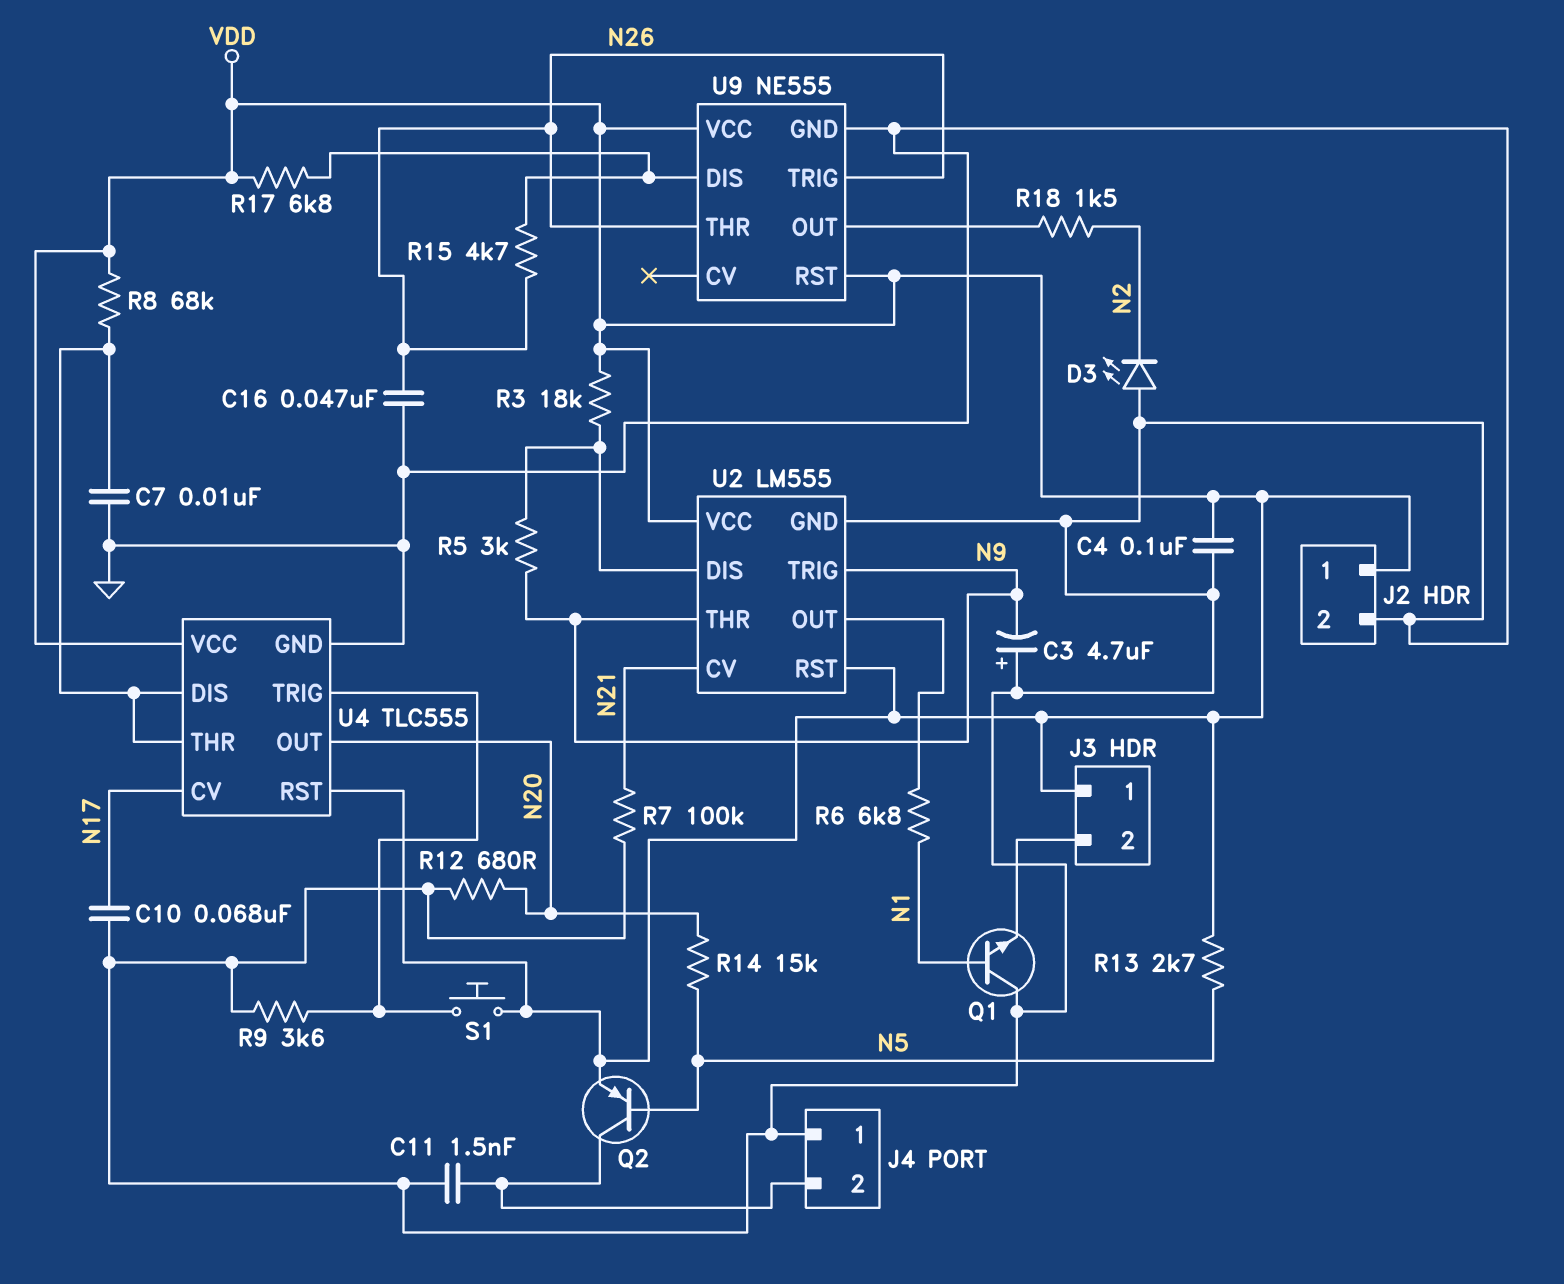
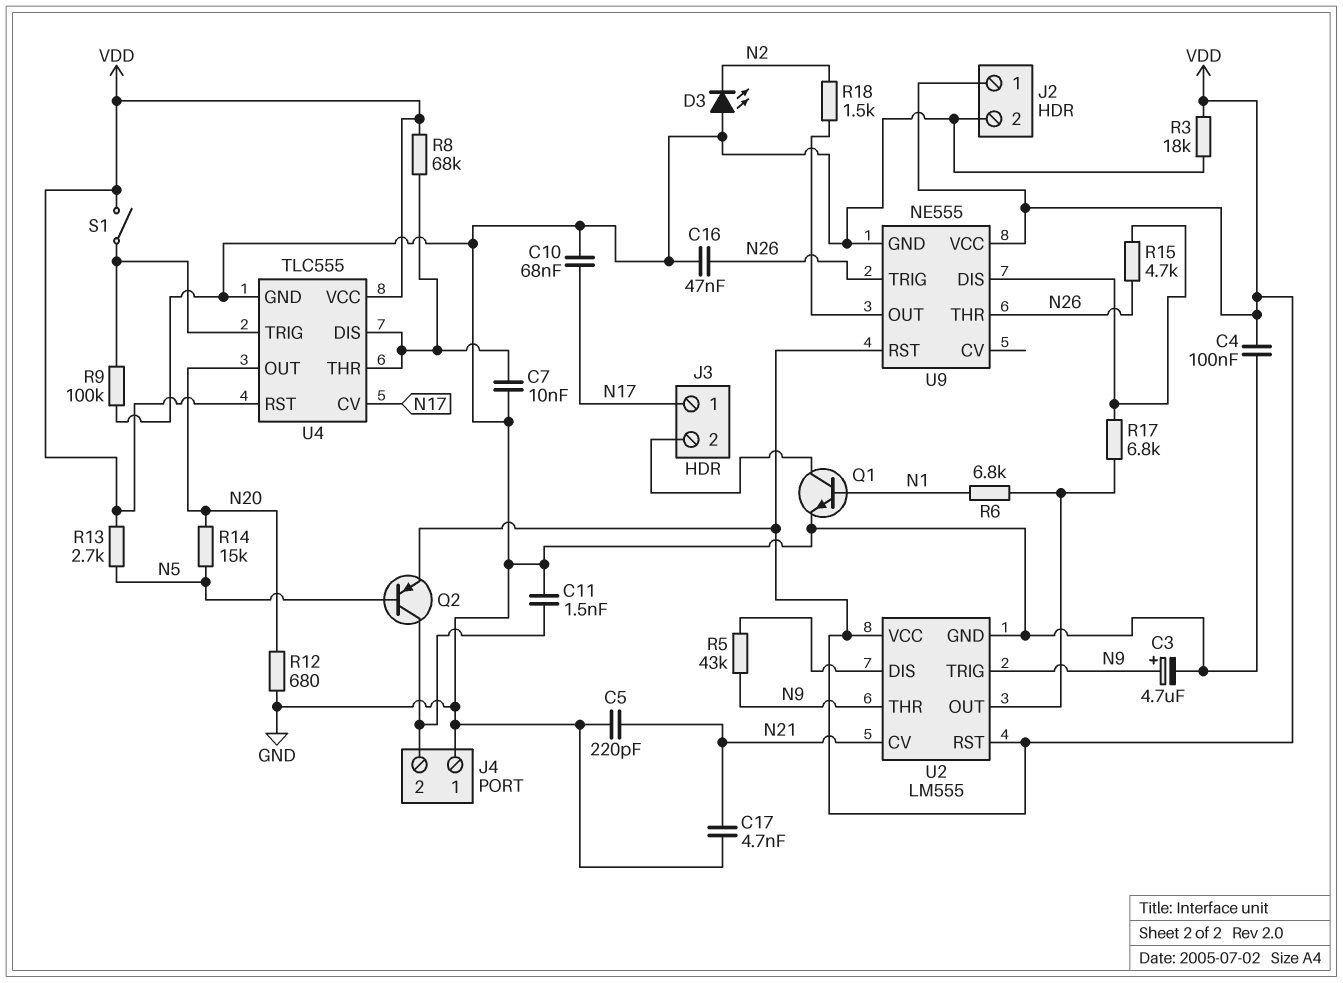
C3: 4.7uF (plus GND, minus N9) -> 4.7uF (plus N9, minus GND)
C5: none -> 220pF (GND, N21)
C17: none -> 4.7nF (GND, N21)
J3 pin 1: VDD -> N17
Q1: NPN (B N1, C GND, E J3/2) -> NPN (B N1, C J3/2, E GND)
R3: 18k (U2/DIS, VDD) -> 18k (GND, VDD)
R5: 3k (N9, U2/DIS) -> 43k (N9, U2/DIS)
R7: 100k (GND, N21) -> none
R9: 3.6k (GND, U4/TRIG) -> 100k (GND, U4/TRIG)
R17: 6.8k (U9/DIS, VDD) -> 6.8k (U2/OUT, U9/DIS)
S1: button (U4/TRIG, VDD) -> switch (U4/TRIG, VDD)

